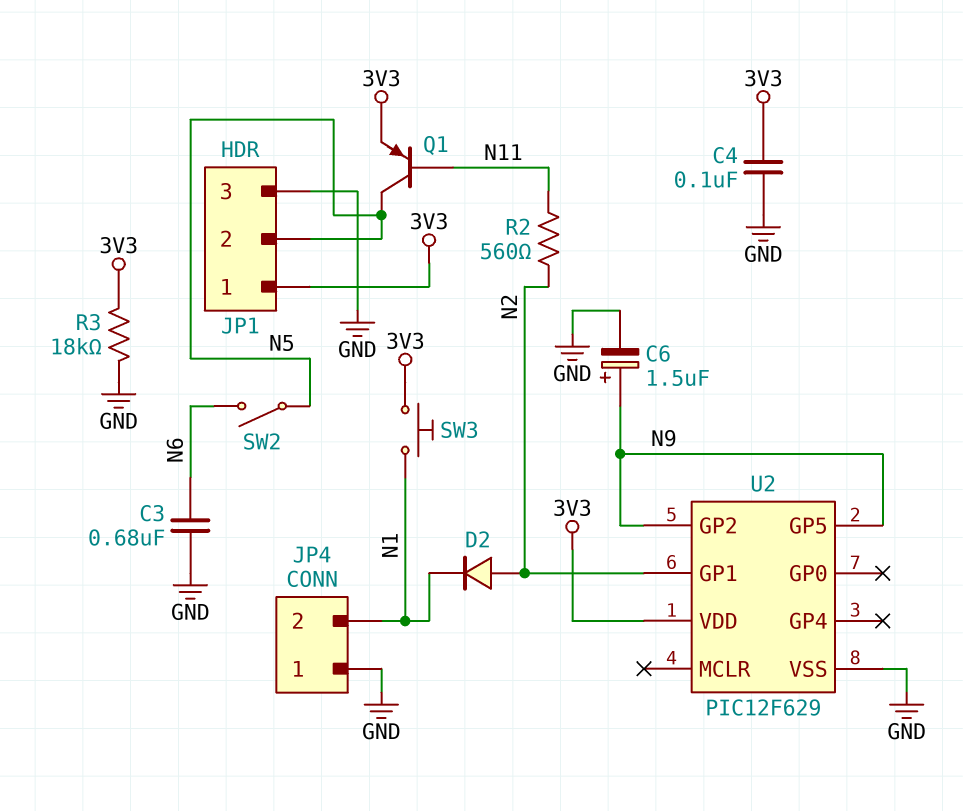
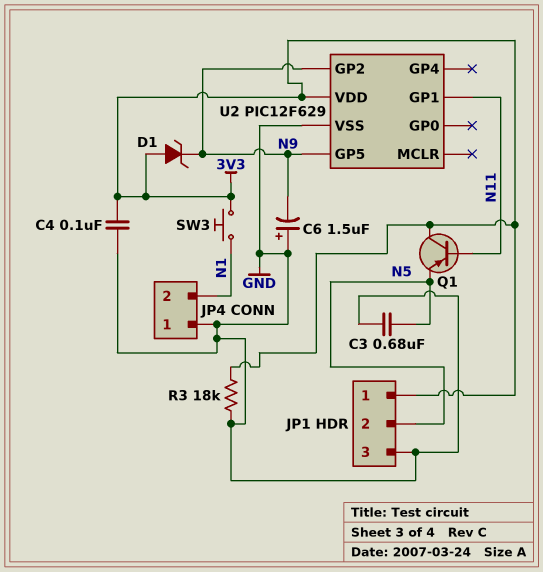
C3: 680nF (GND, N6) -> 680nF (GND, N5)
C6: 1.5uF (plus N9, minus GND) -> 1.5uF (plus GND, minus N9)
D1: none -> zener (A 3V3, K N9)
D2: diode (A N2, K N1) -> none
Q1: PNP (B N11, C N5, E 3V3) -> PNP (B N11, C 3V3, E N5)
R2: 560 (N2, N11) -> none
SW2: switch (N5, N6) -> none
U2 pin GP1: N2 -> N11

